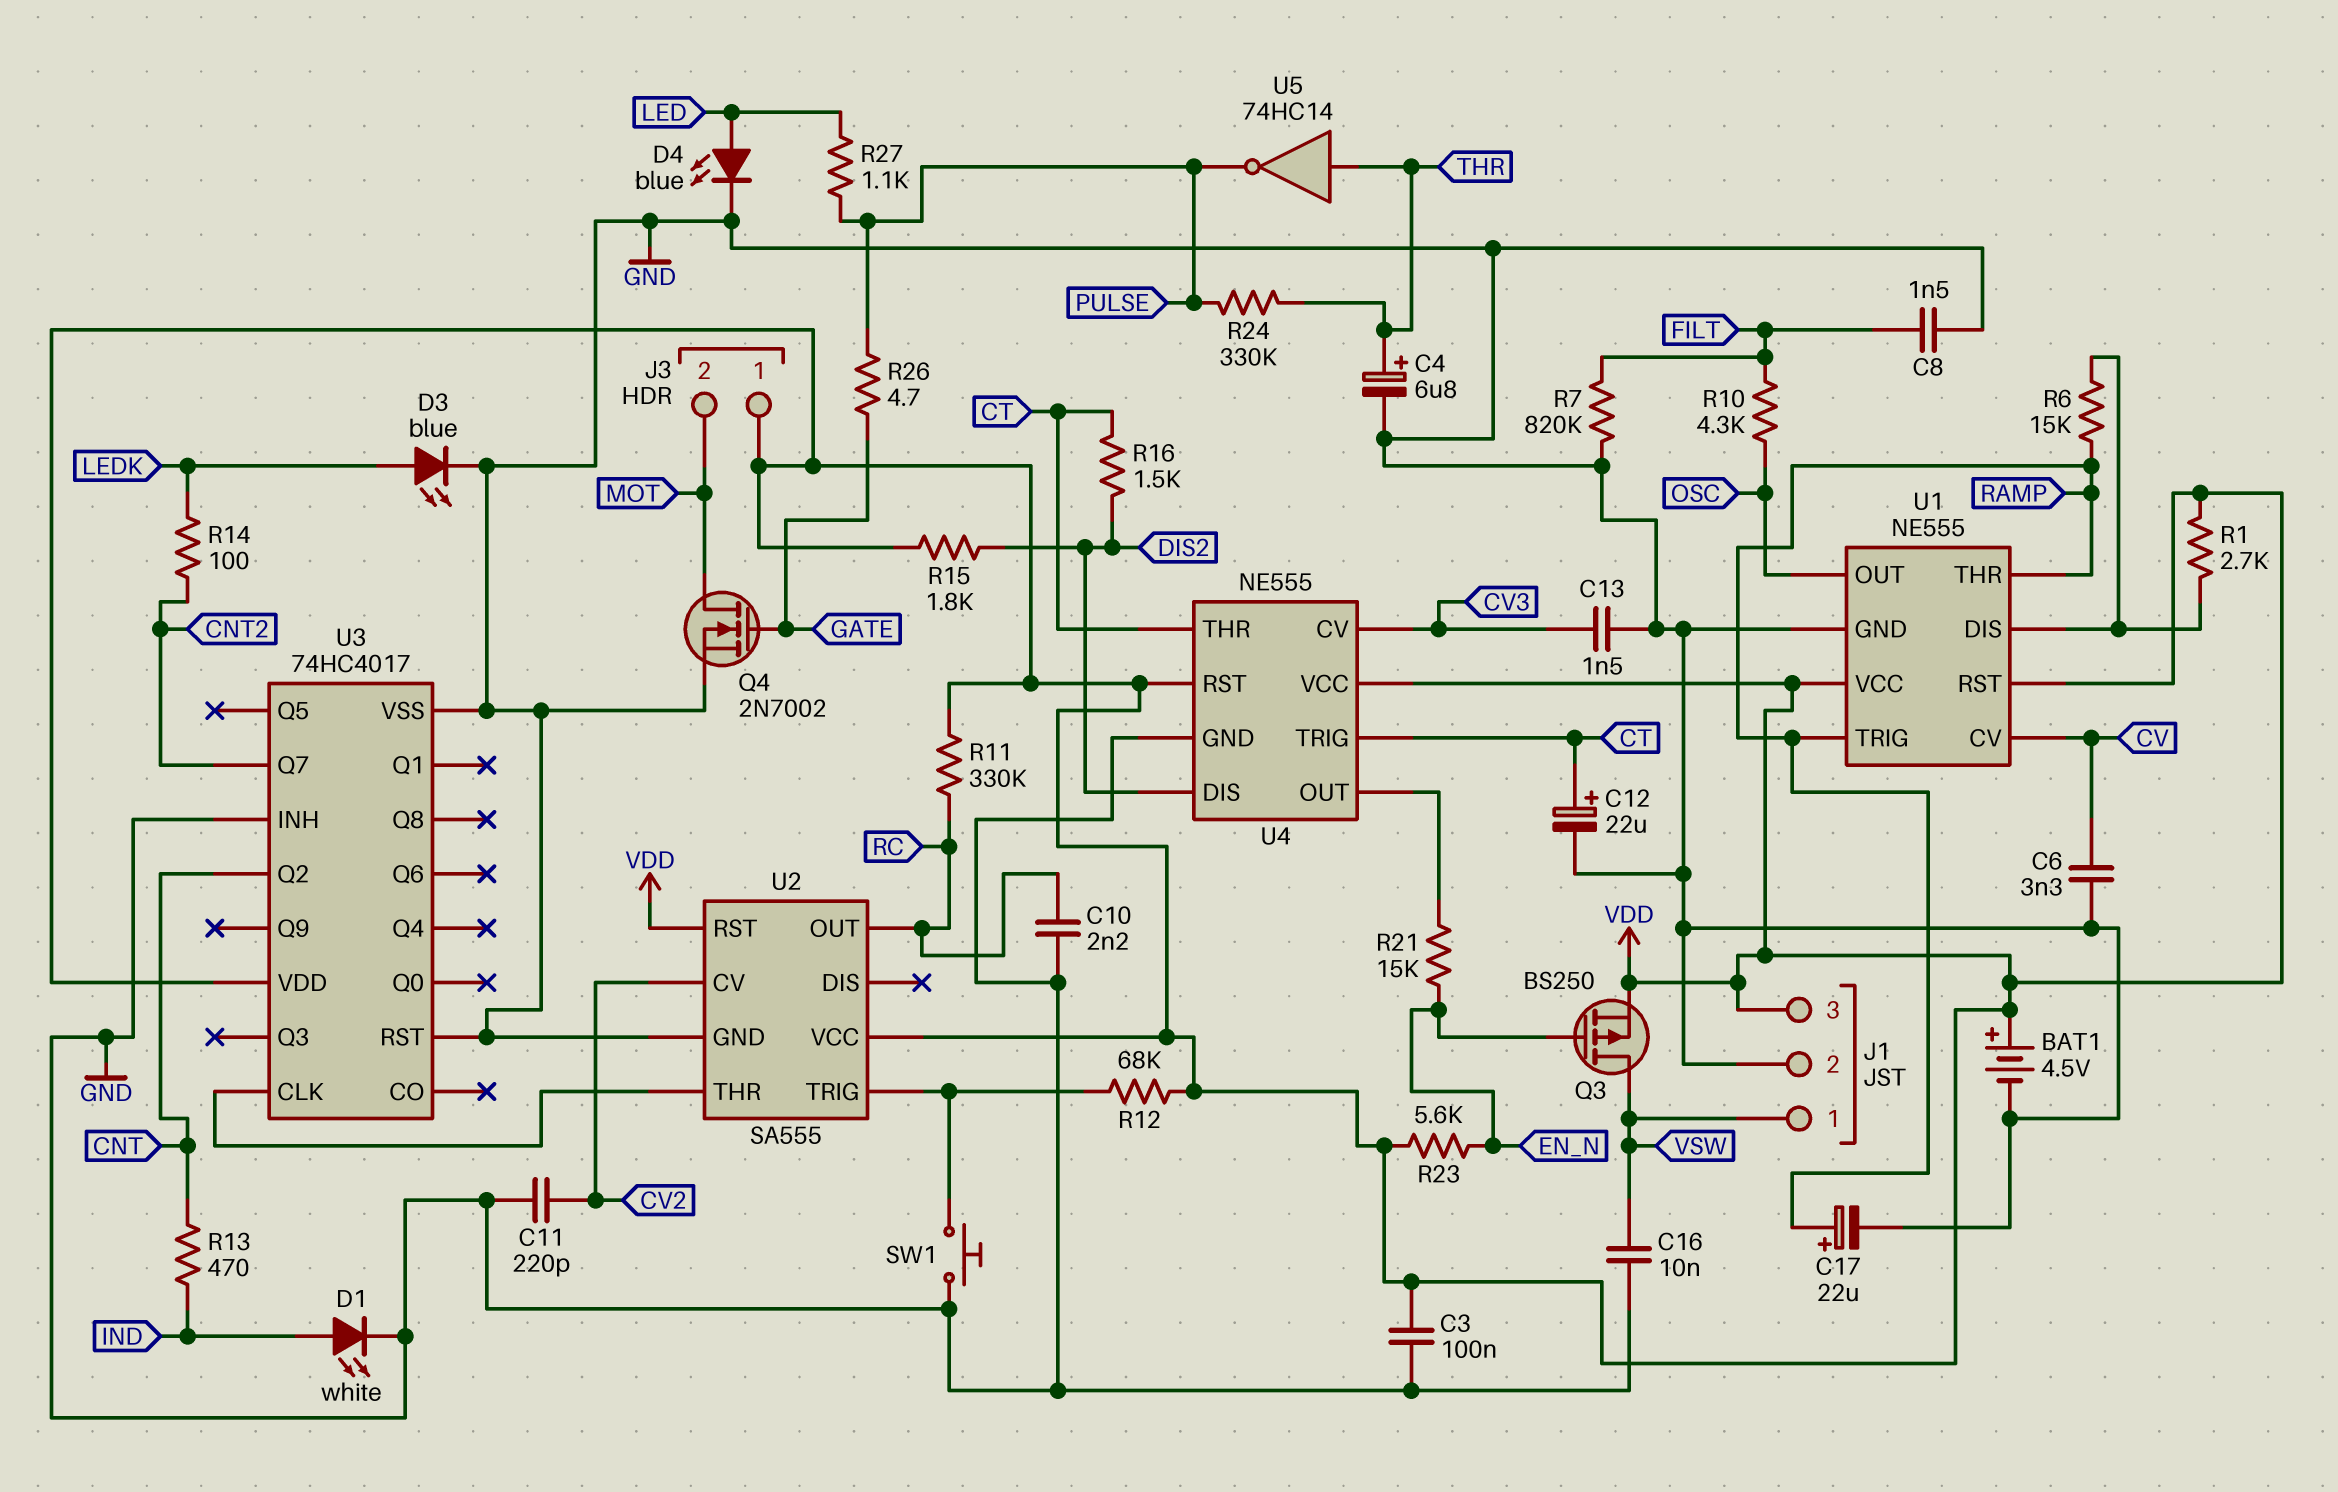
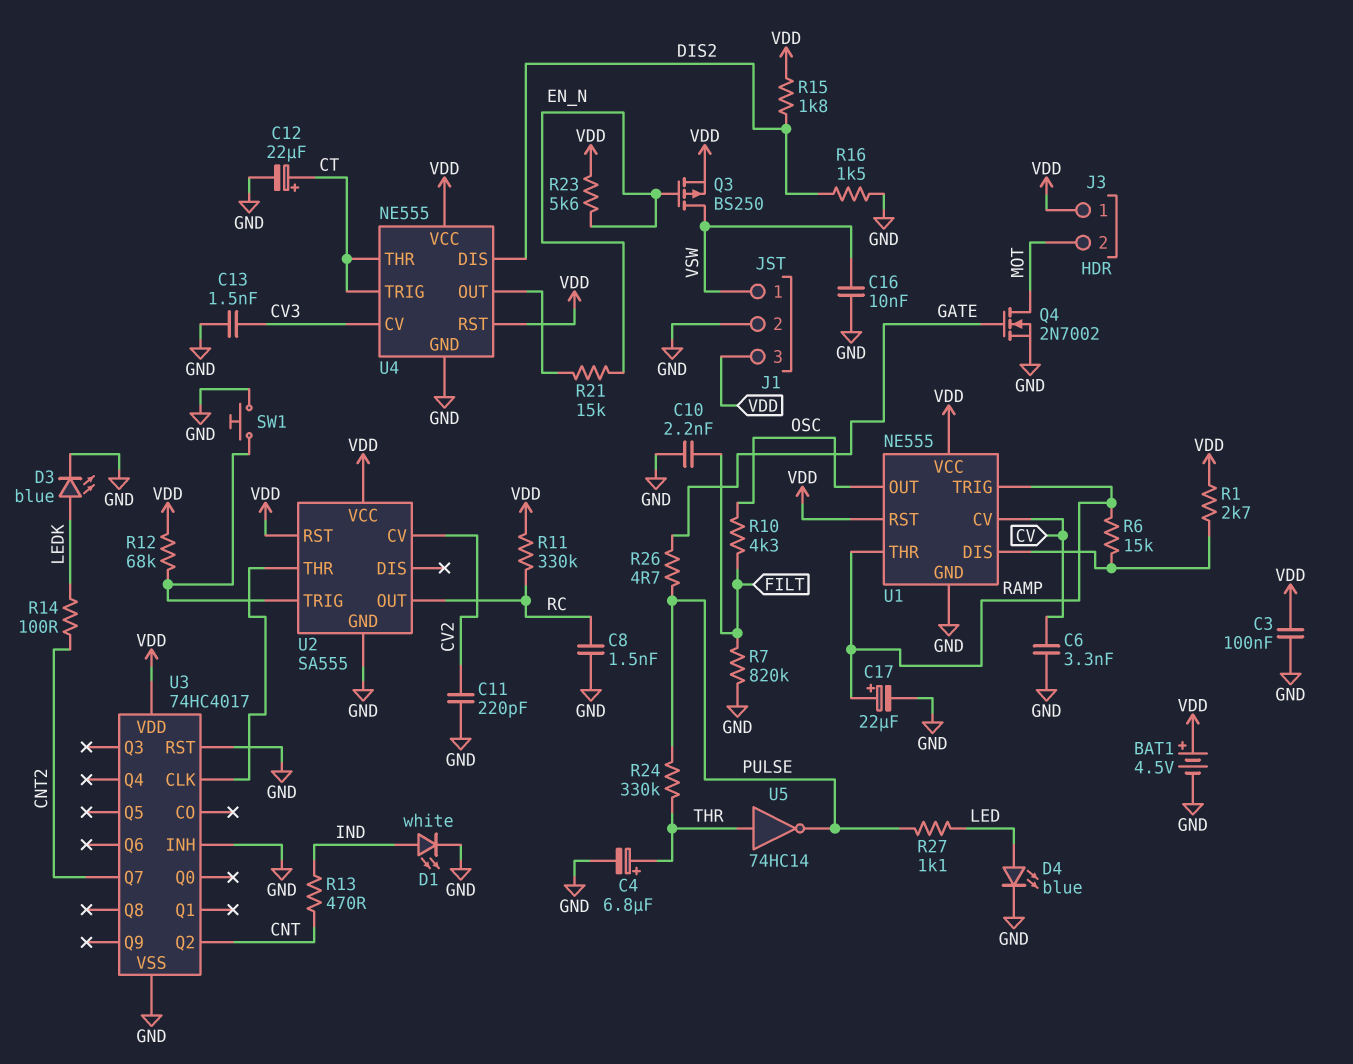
C8: 1.5nF (FILT, GND) -> 1.5nF (GND, RC)
C10: 2.2nF (GND, RC) -> 2.2nF (FILT, GND)
R16: 1.5k (CT, DIS2) -> 1.5k (DIS2, GND)

